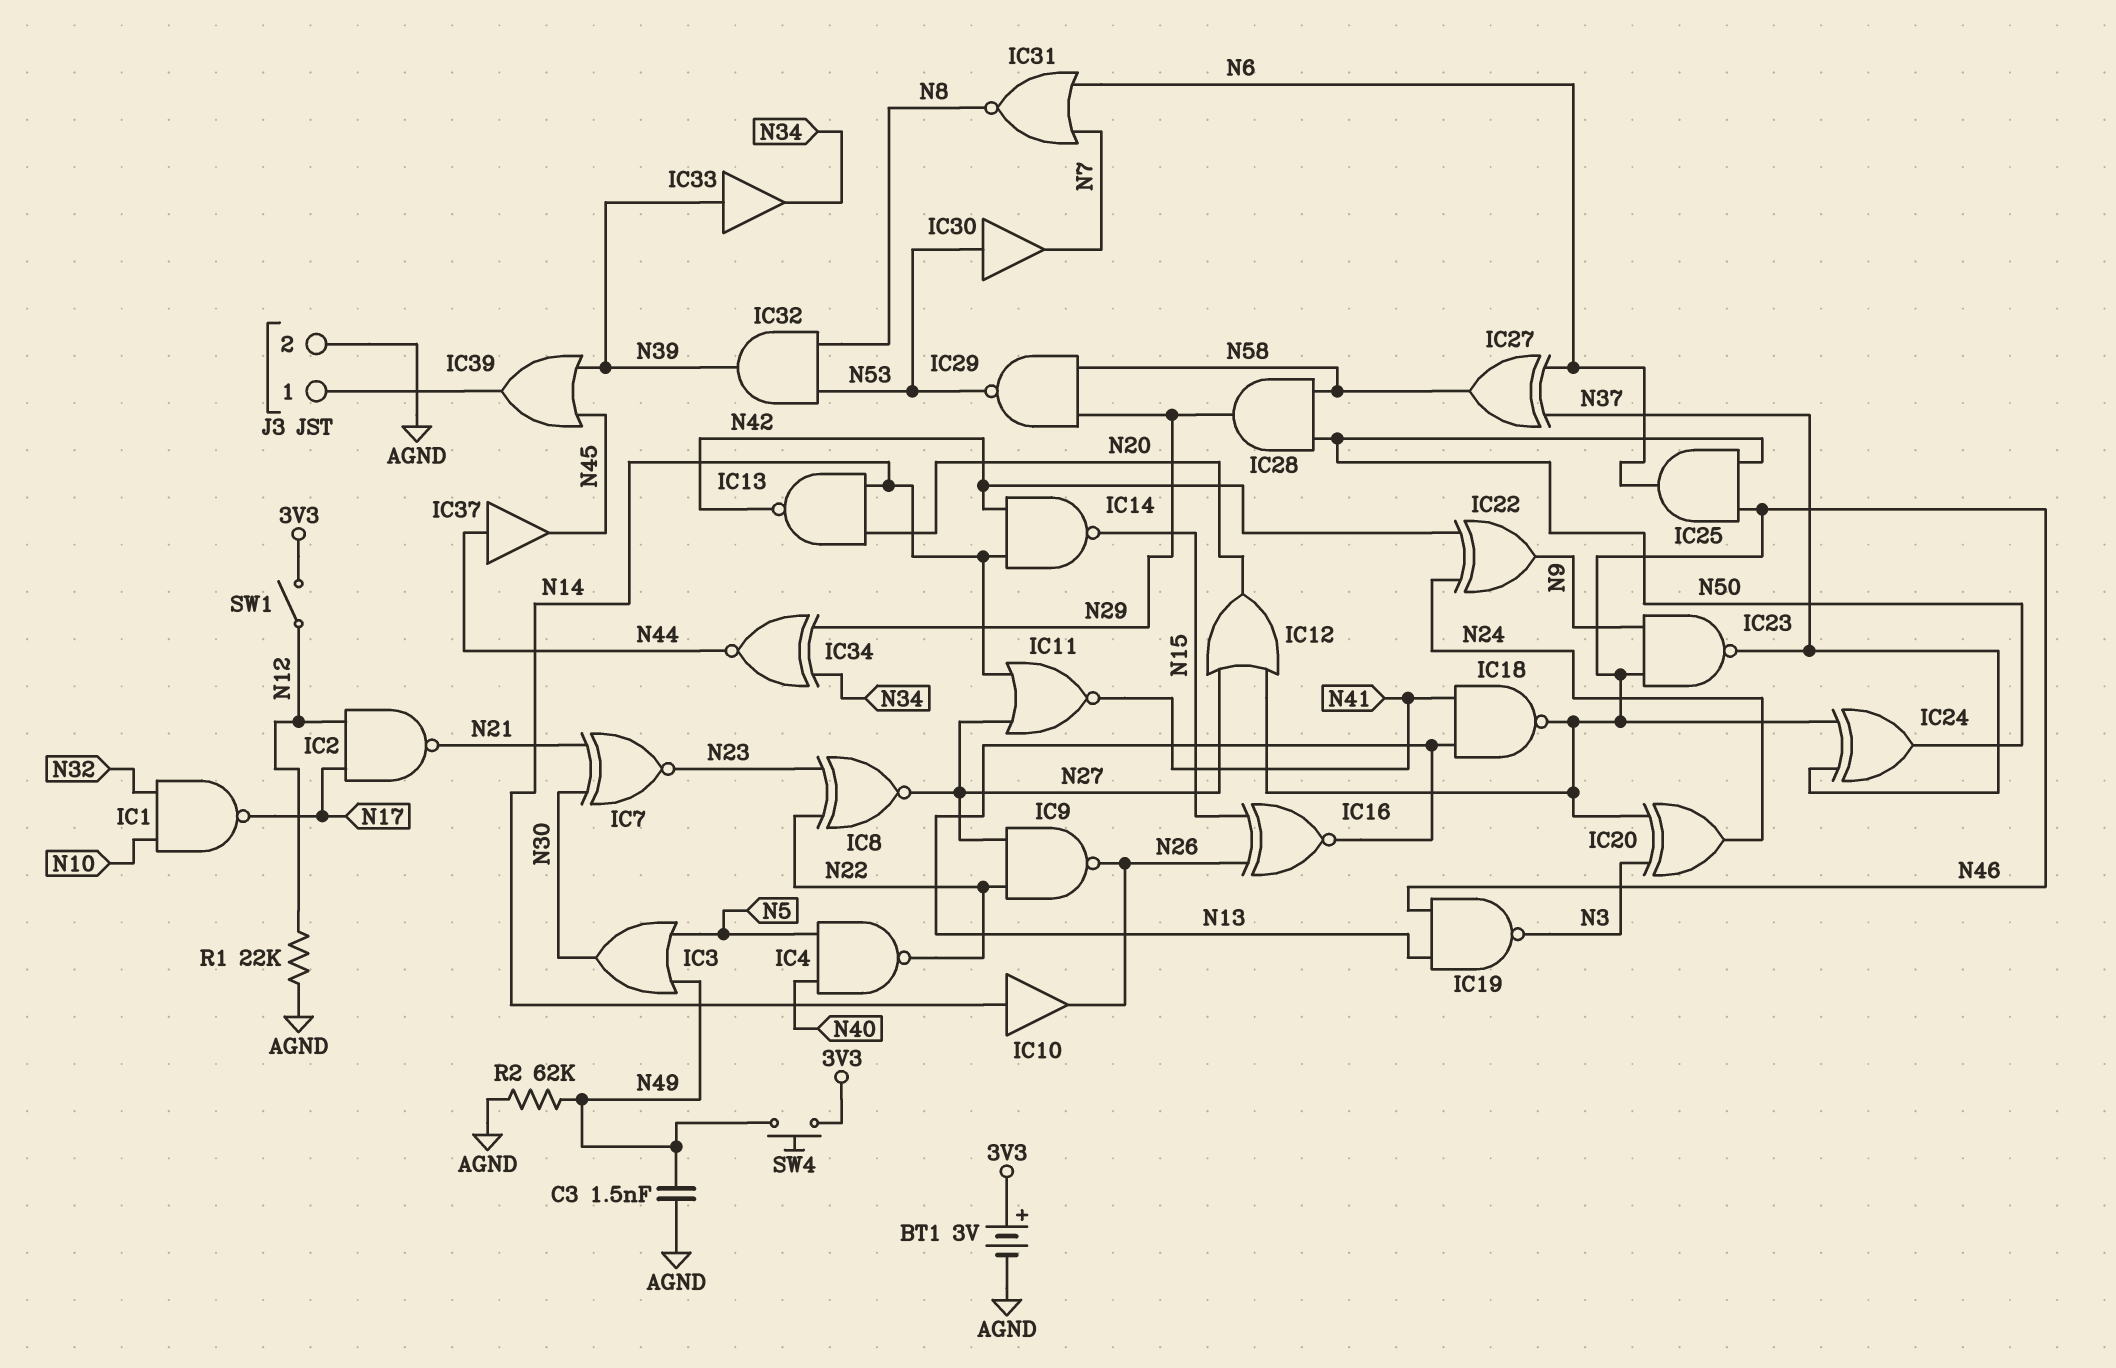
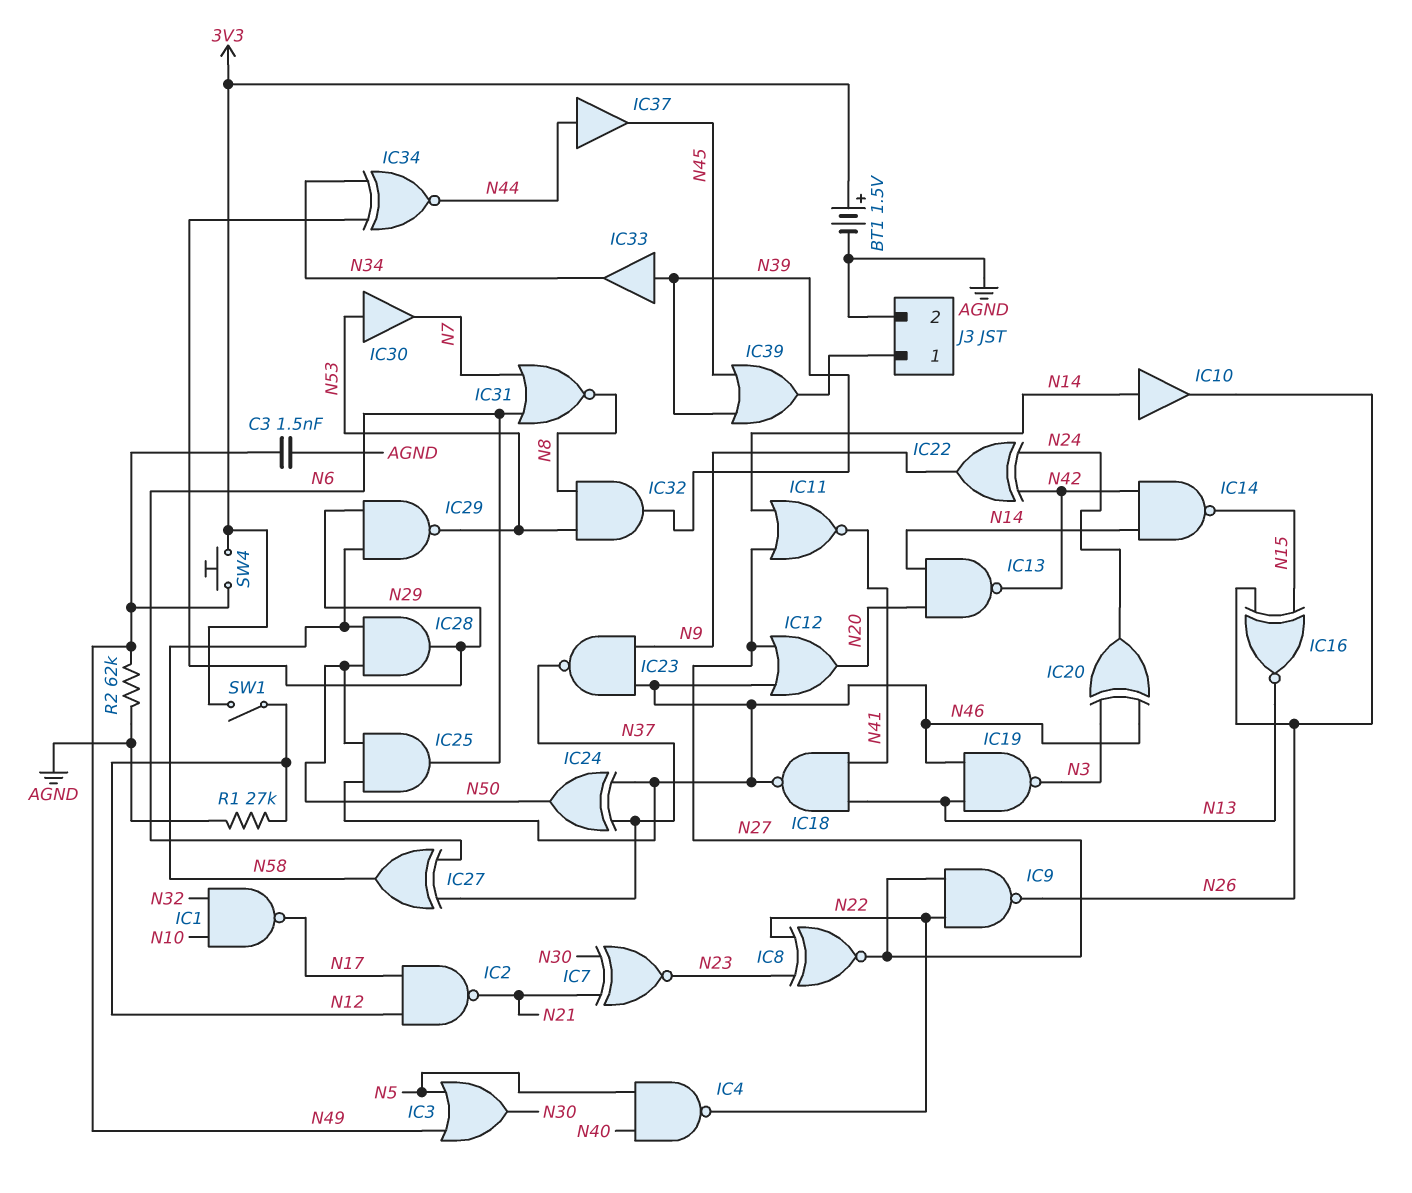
BT1: 3V (plus 3V3, minus AGND) -> 1.5V (plus 3V3, minus AGND)
R1: 22k (AGND, N12) -> 27k (AGND, N12)

